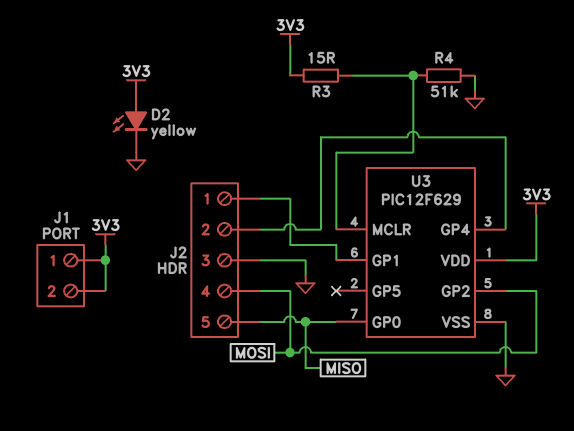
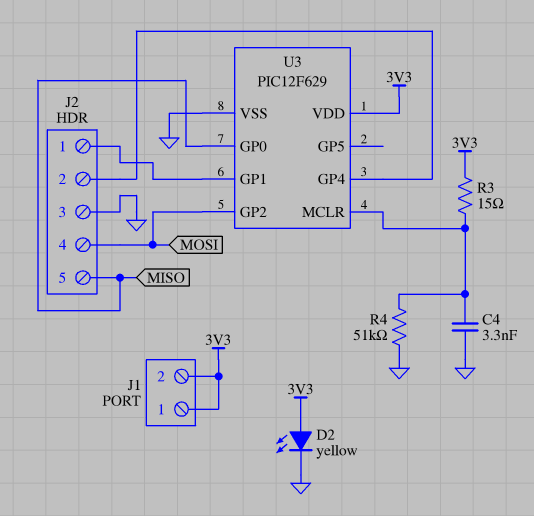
C4: none -> 3.3nF (GND, U3/MCLR)

